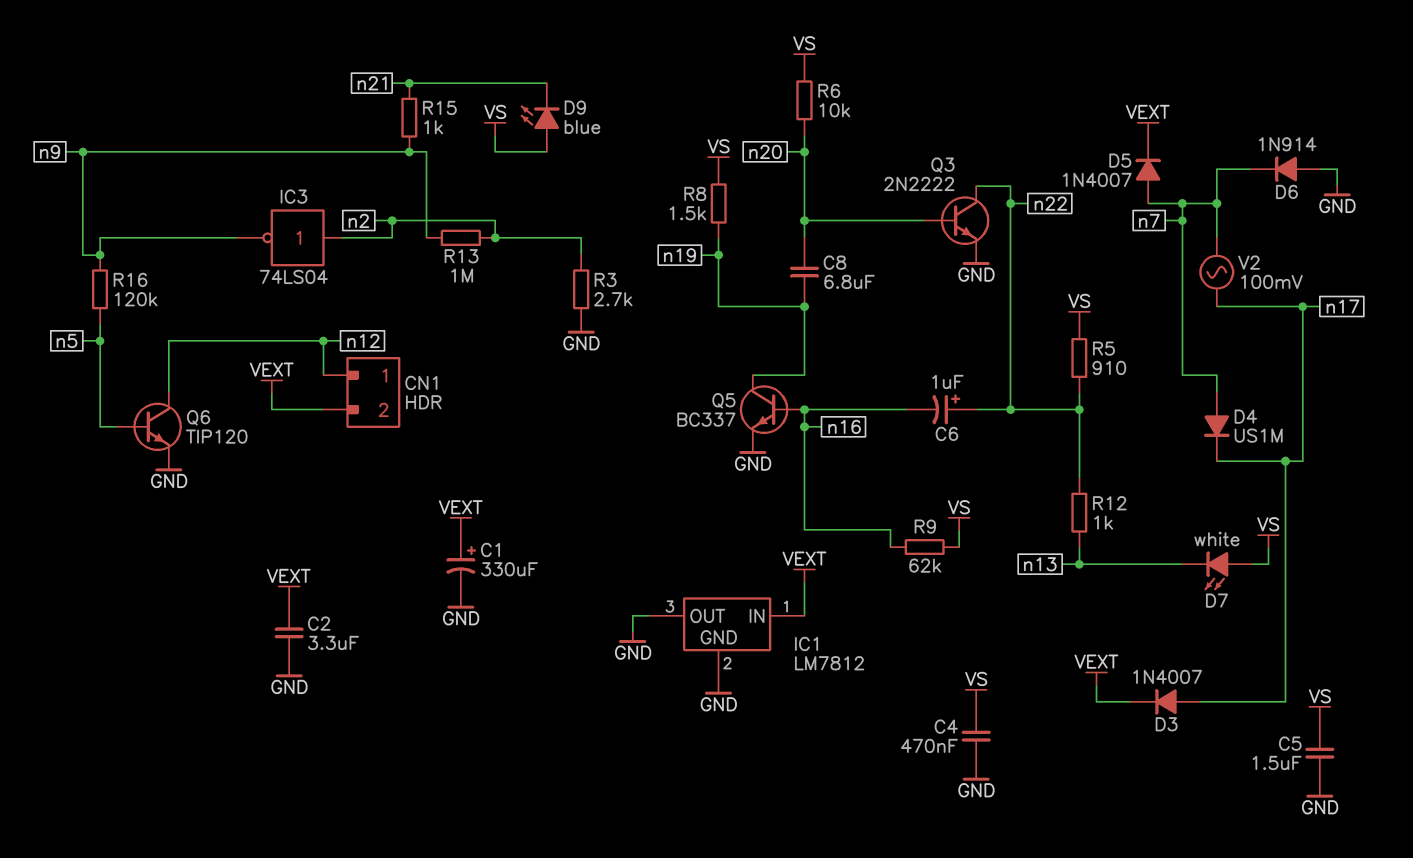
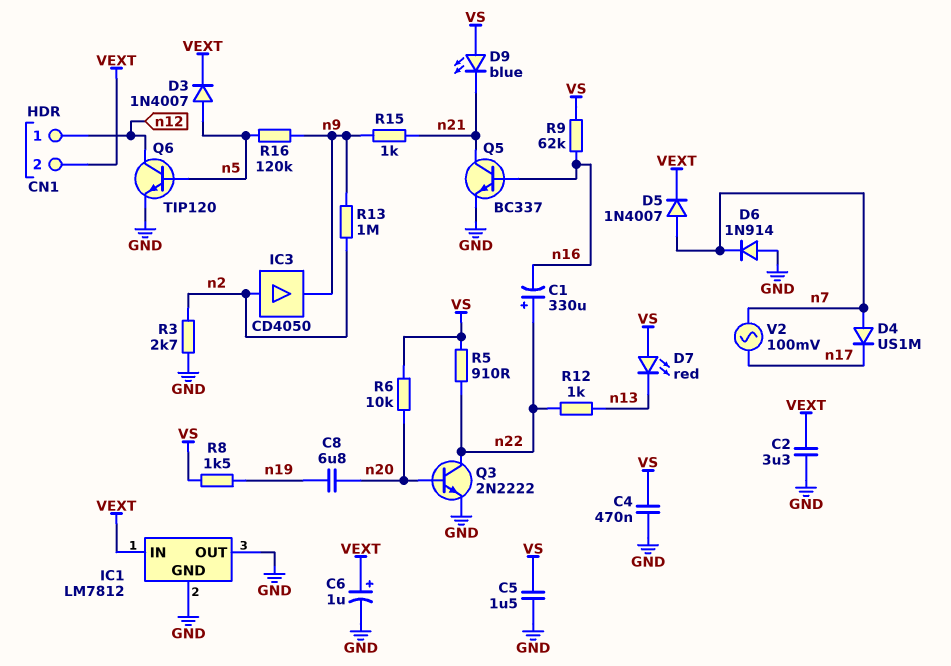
C1: 330uF (plus VEXT, minus GND) -> 330uF (plus n22, minus n16)
C6: 1uF (plus n22, minus n16) -> 1uF (plus VEXT, minus GND)
D3: diode 1N4007 (A n17, K VEXT) -> diode 1N4007 (A n5, K VEXT)
D7: LED white (A VS, K n13) -> LED red (A VS, K n13)
IC3: NOT 74LS04 (in n2, out n9) -> buffer CD4050 (in n2, out n9)
Q5: NPN BC337 (B n16, C n19, E GND) -> NPN BC337 (B n16, C n21, E GND)

